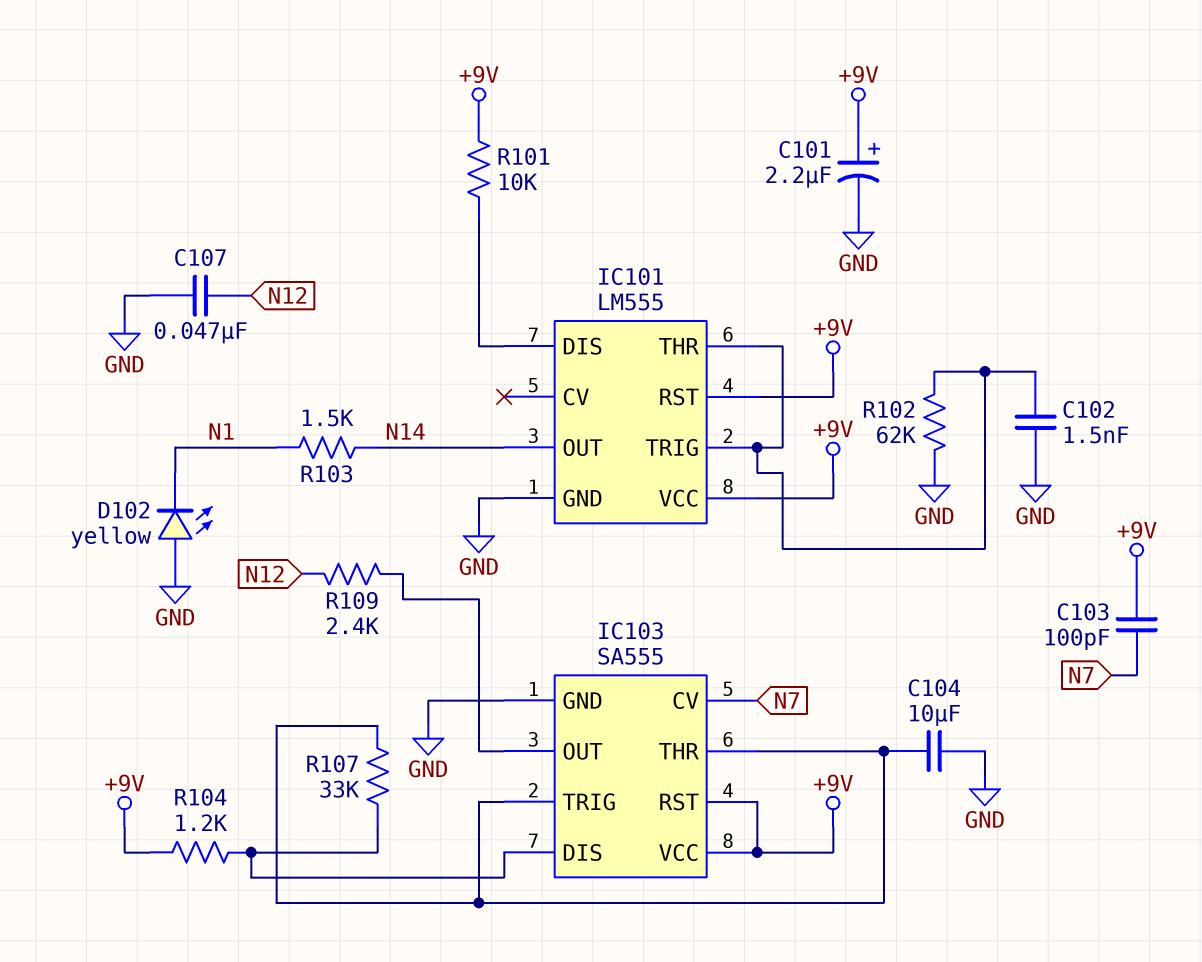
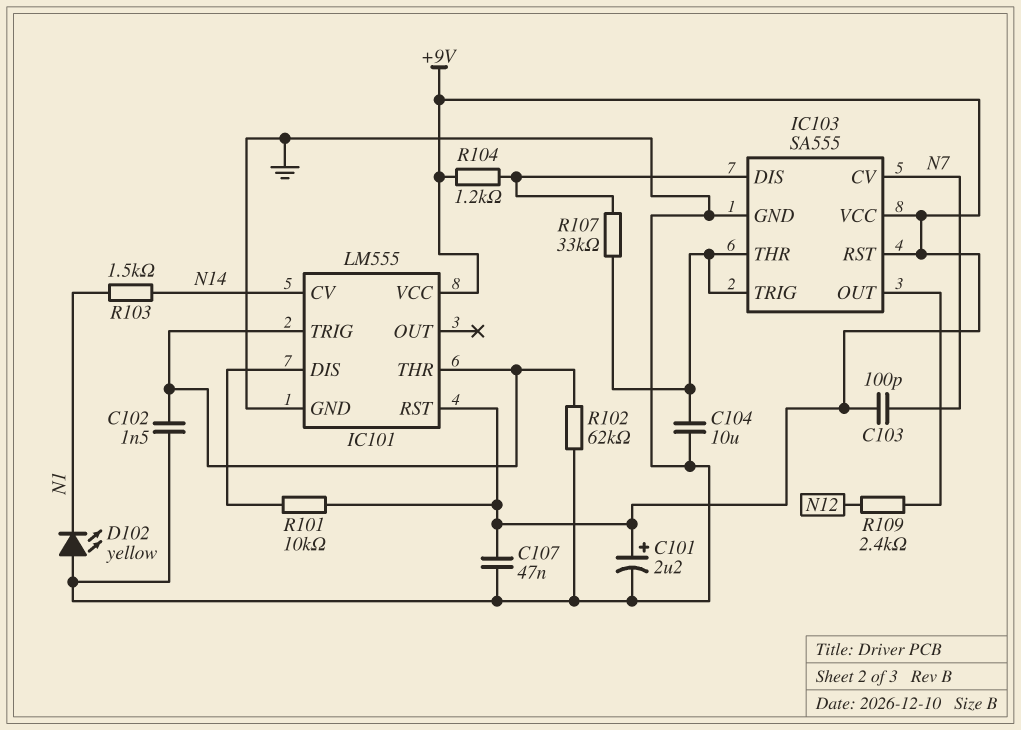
C107: 47nF (GND, N12) -> 47nF (+9V, GND)
IC101 pin CV: none -> N14
IC101 pin OUT: N14 -> none

